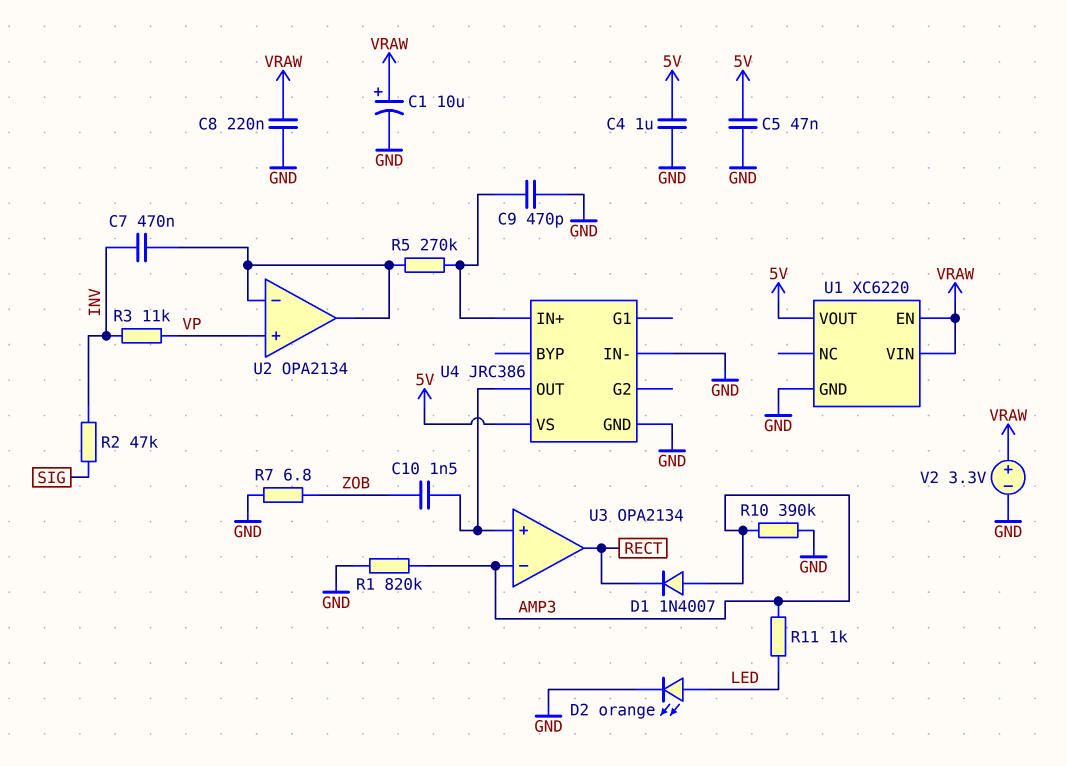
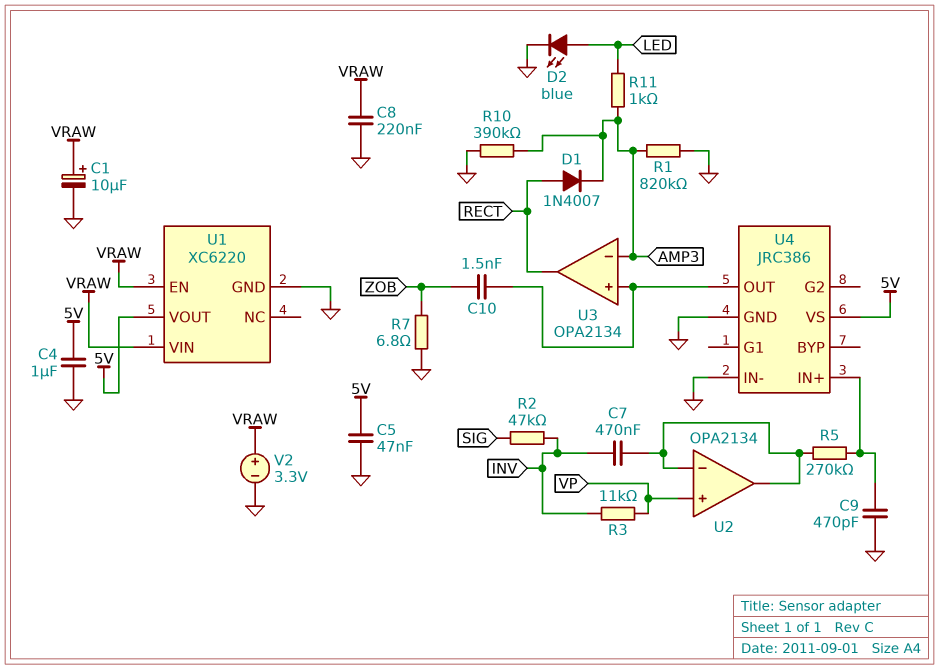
D1: diode 1N4007 (A AMP3, K RECT) -> diode 1N4007 (A RECT, K AMP3)
D2: LED orange (A LED, K GND) -> LED blue (A LED, K GND)

